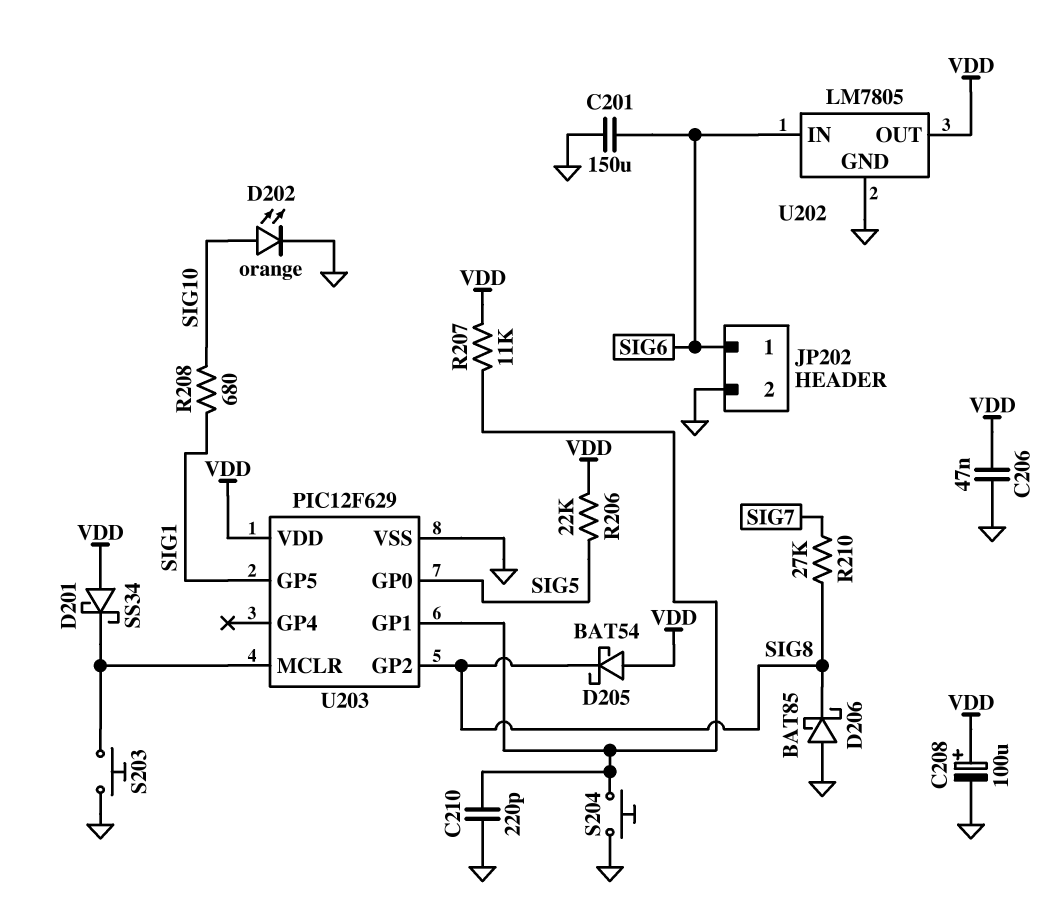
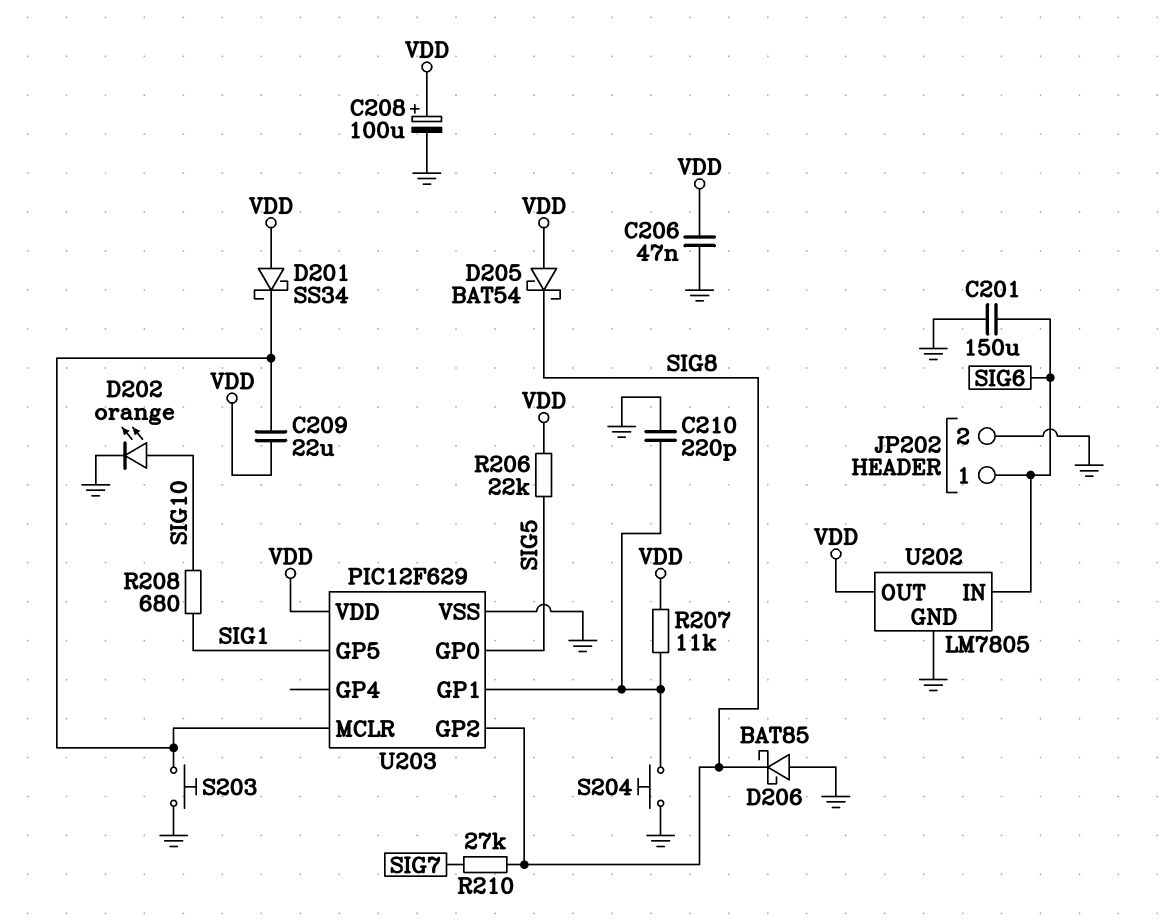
C209: none -> 22uF (U203/MCLR, VDD)

